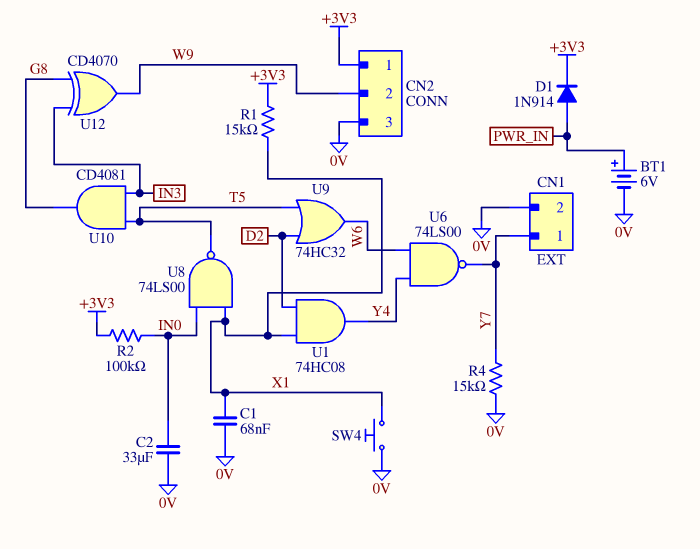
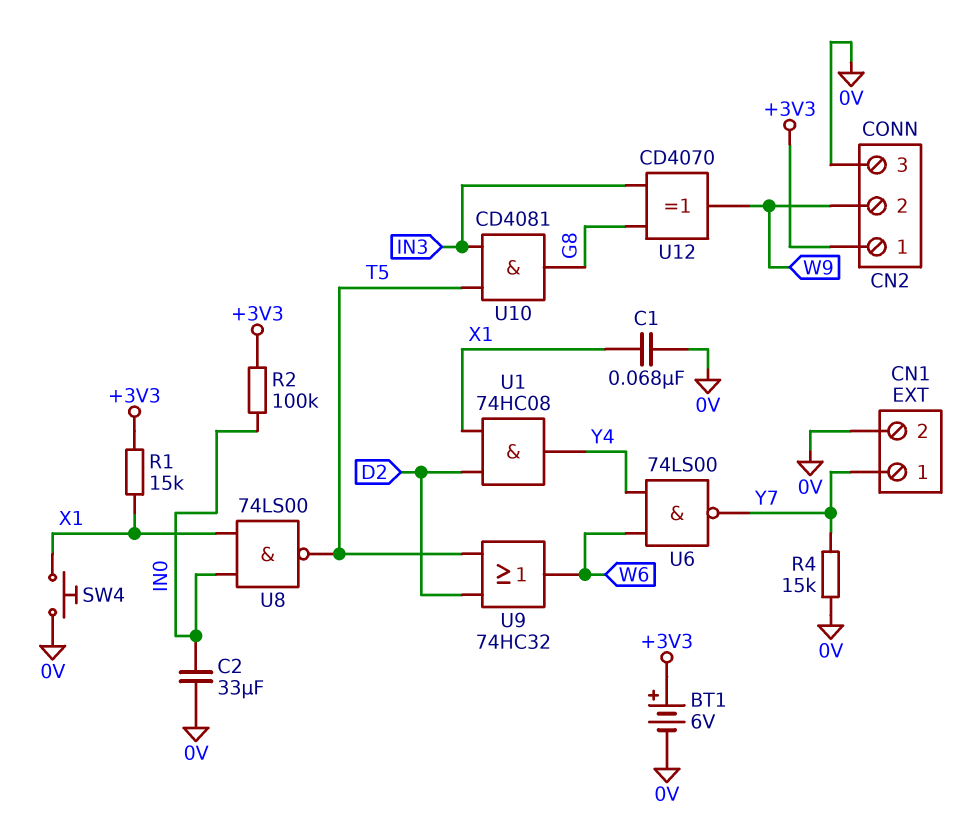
BT1: 6V (plus PWR_IN, minus 0V) -> 6V (plus +3V3, minus 0V)
D1: diode 1N914 (A PWR_IN, K +3V3) -> none

